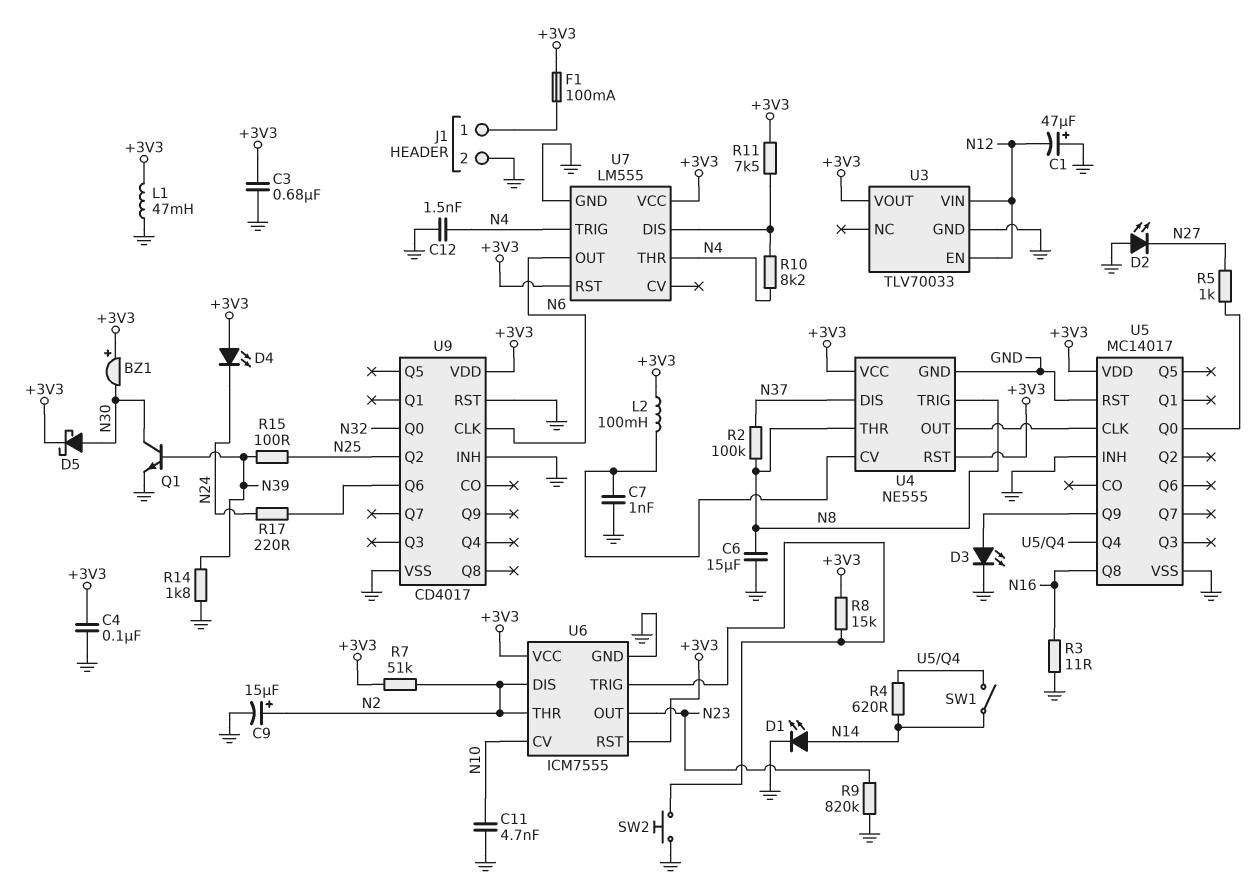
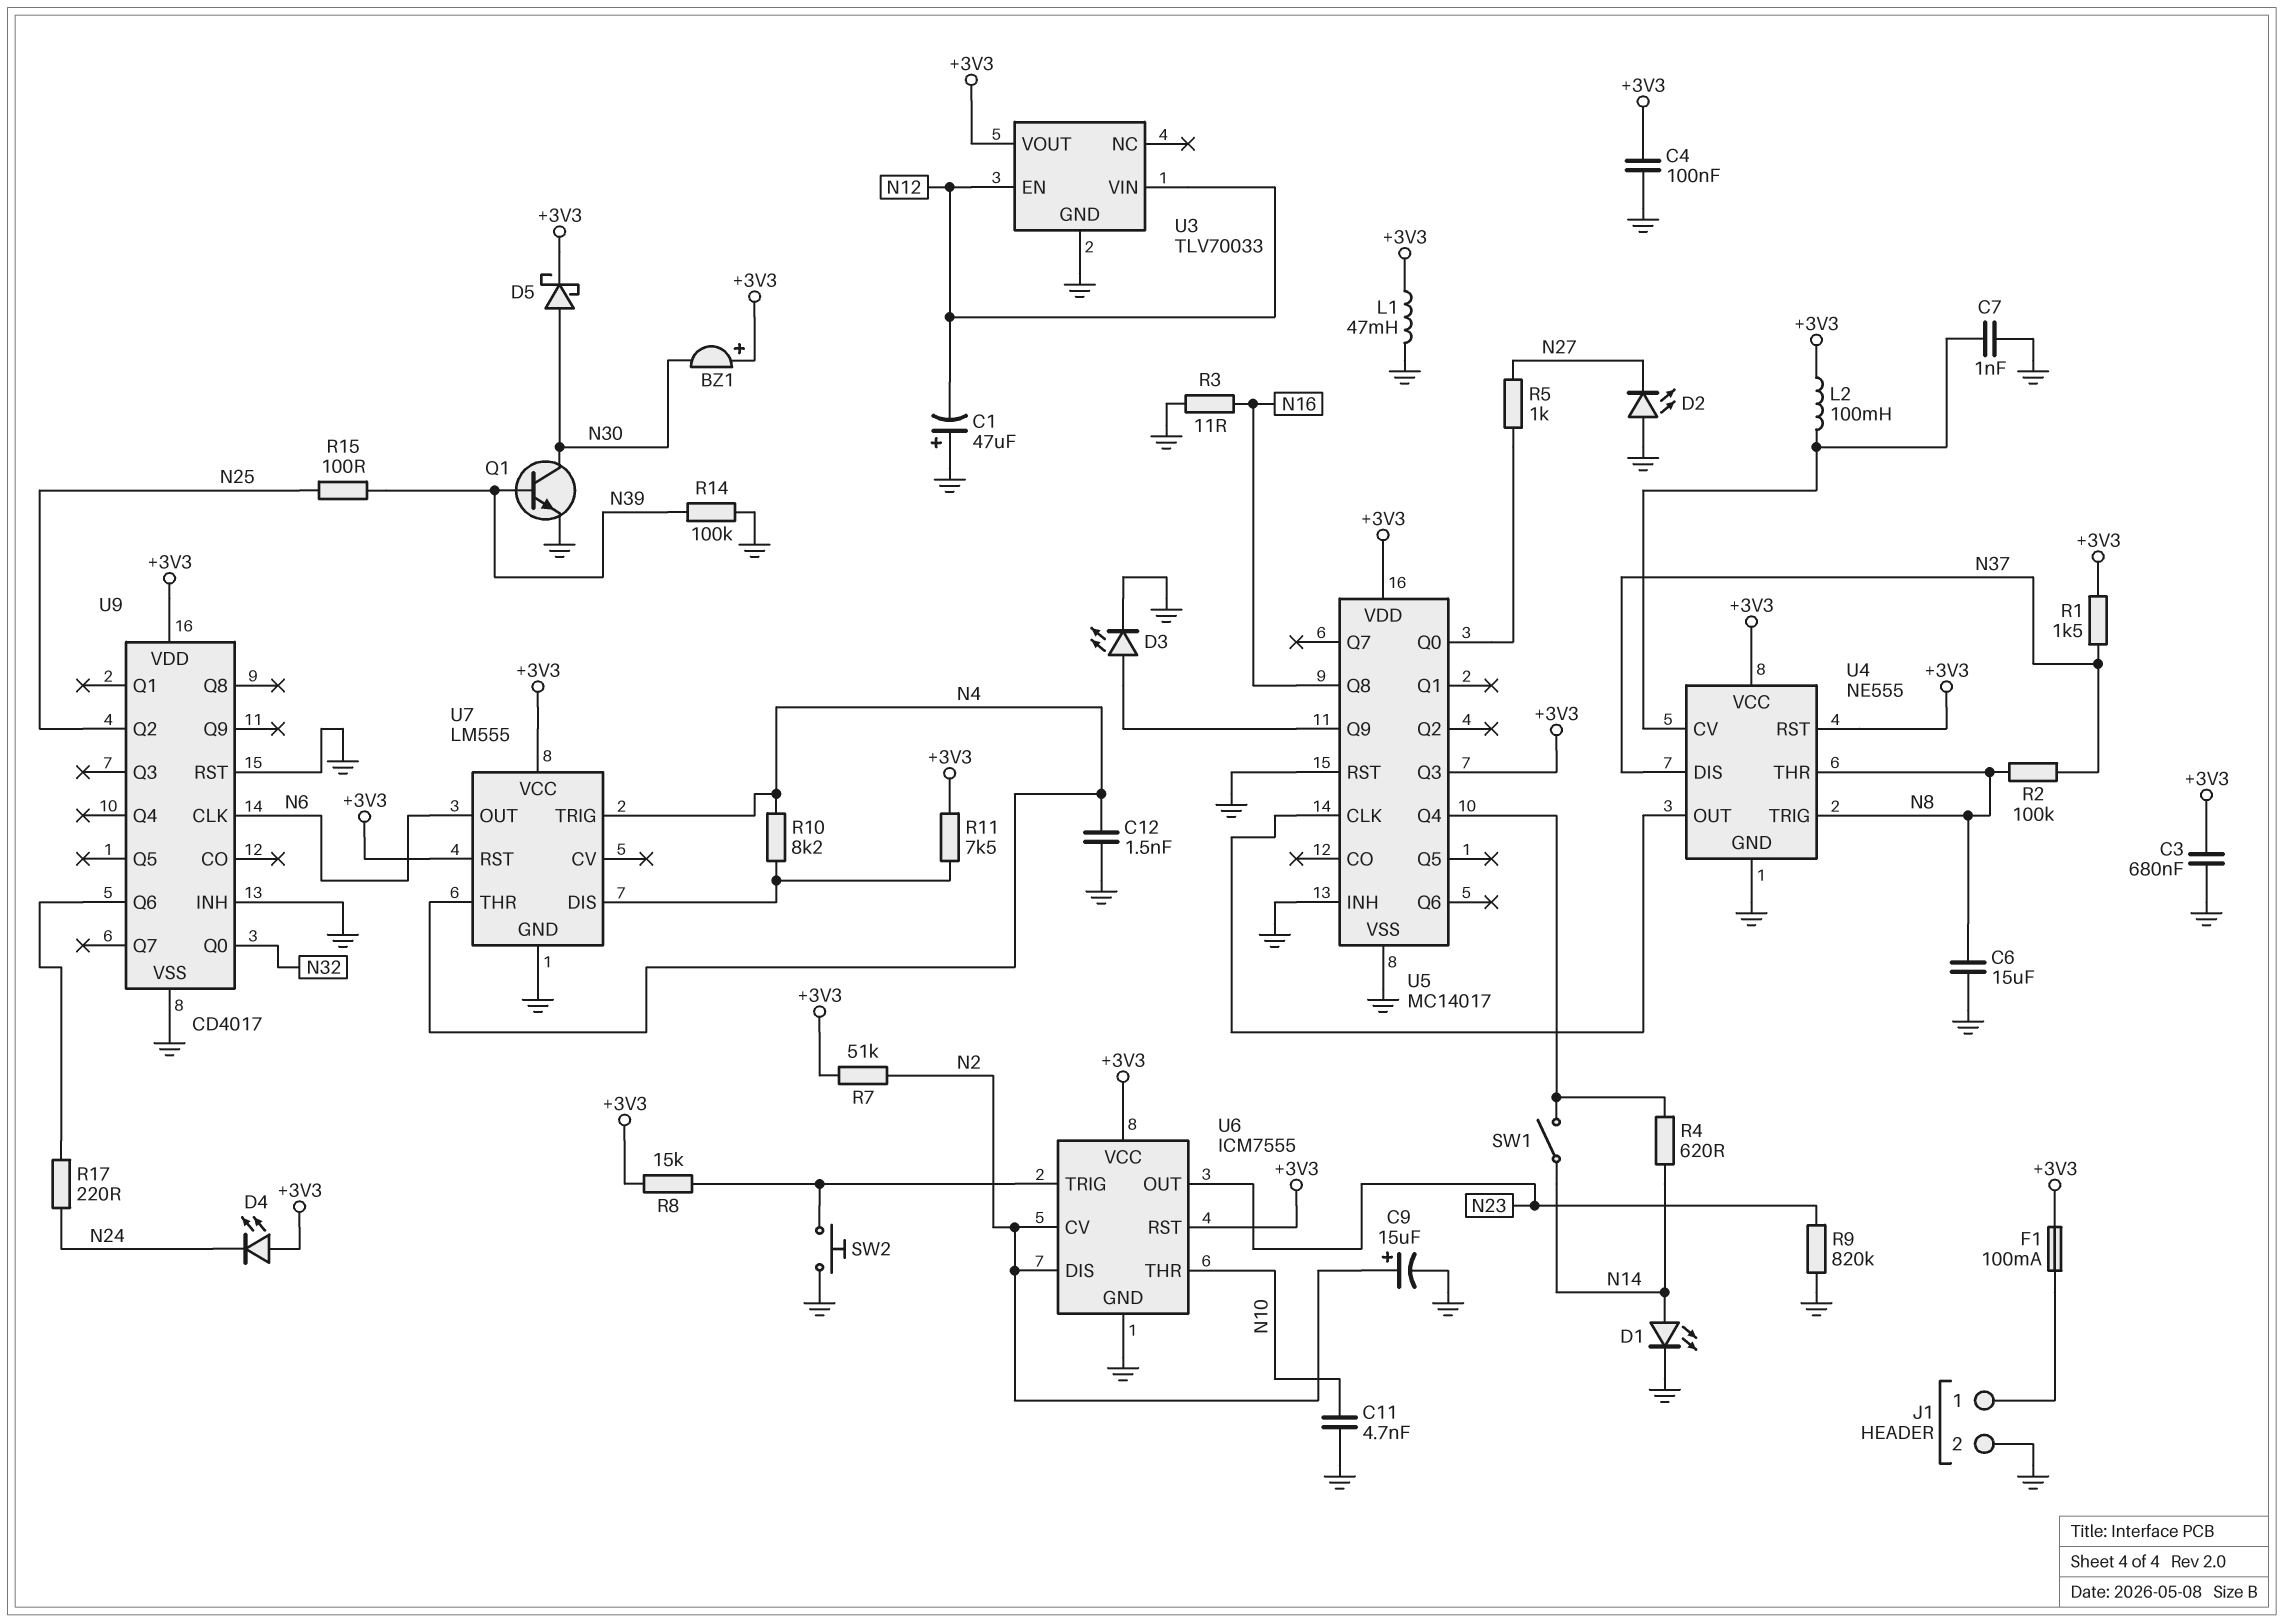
R1: none -> 1.5k (+3V3, N37)
R14: 1.8k (GND, N39) -> 100k (GND, N39)
U5 pin Q3: none -> +3V3
U6 pin CV: N10 -> N2
U6 pin THR: N2 -> N10

